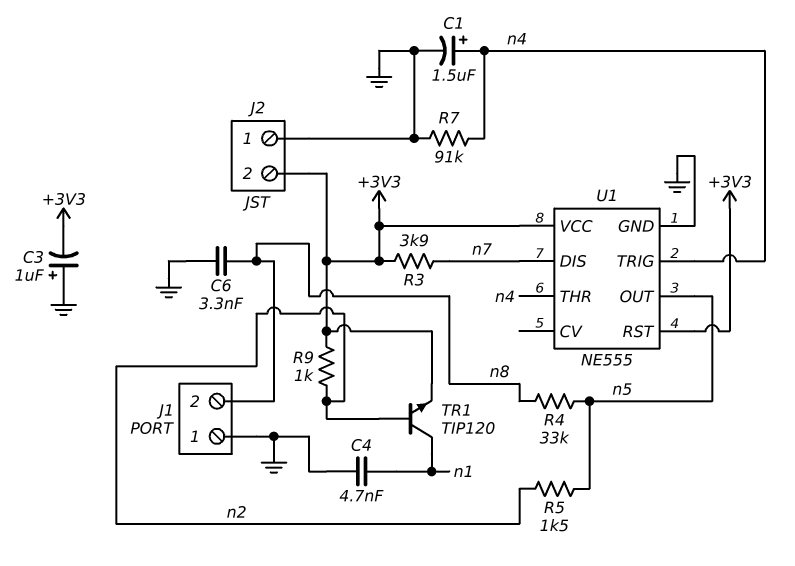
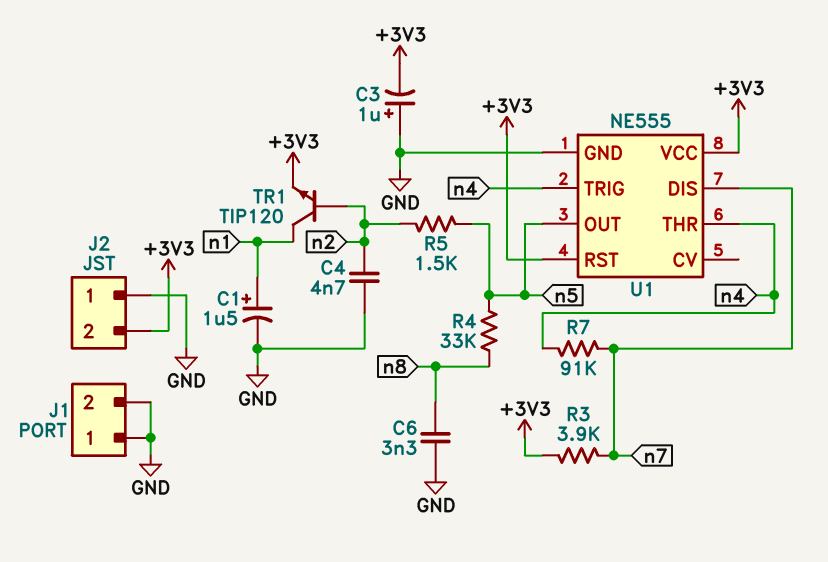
C1: 1.5uF (plus n4, minus GND) -> 1.5uF (plus n1, minus GND)
C4: 4.7nF (GND, n1) -> 4.7nF (GND, n2)
J1 pin 2: n8 -> GND
R7: 91k (GND, n4) -> 91k (n4, n7)
R9: 1k (+3V3, n2) -> none

